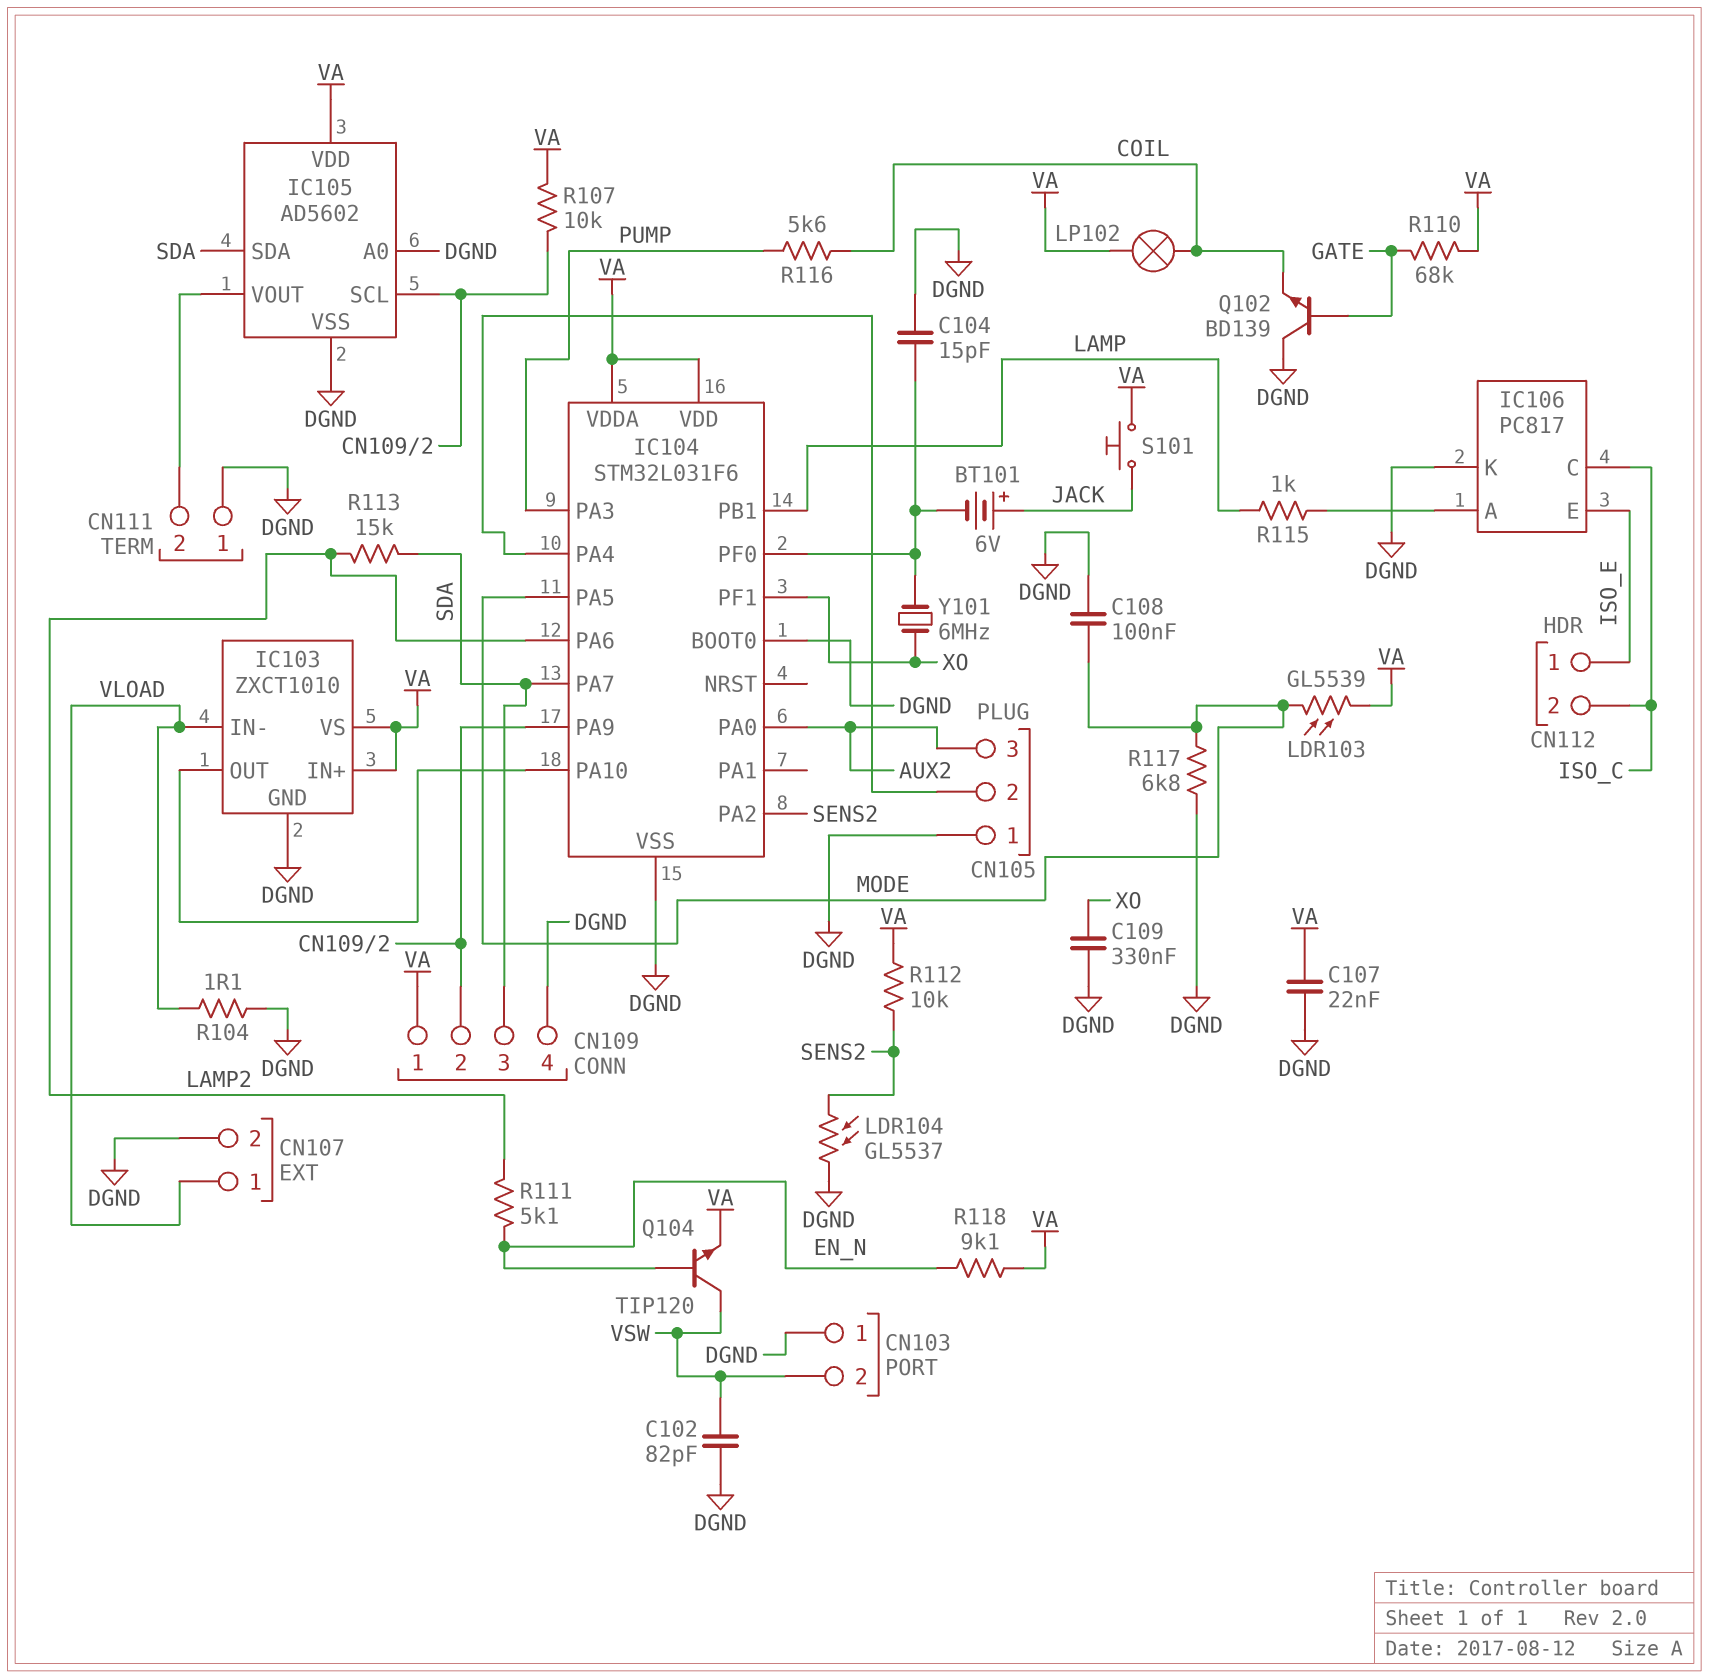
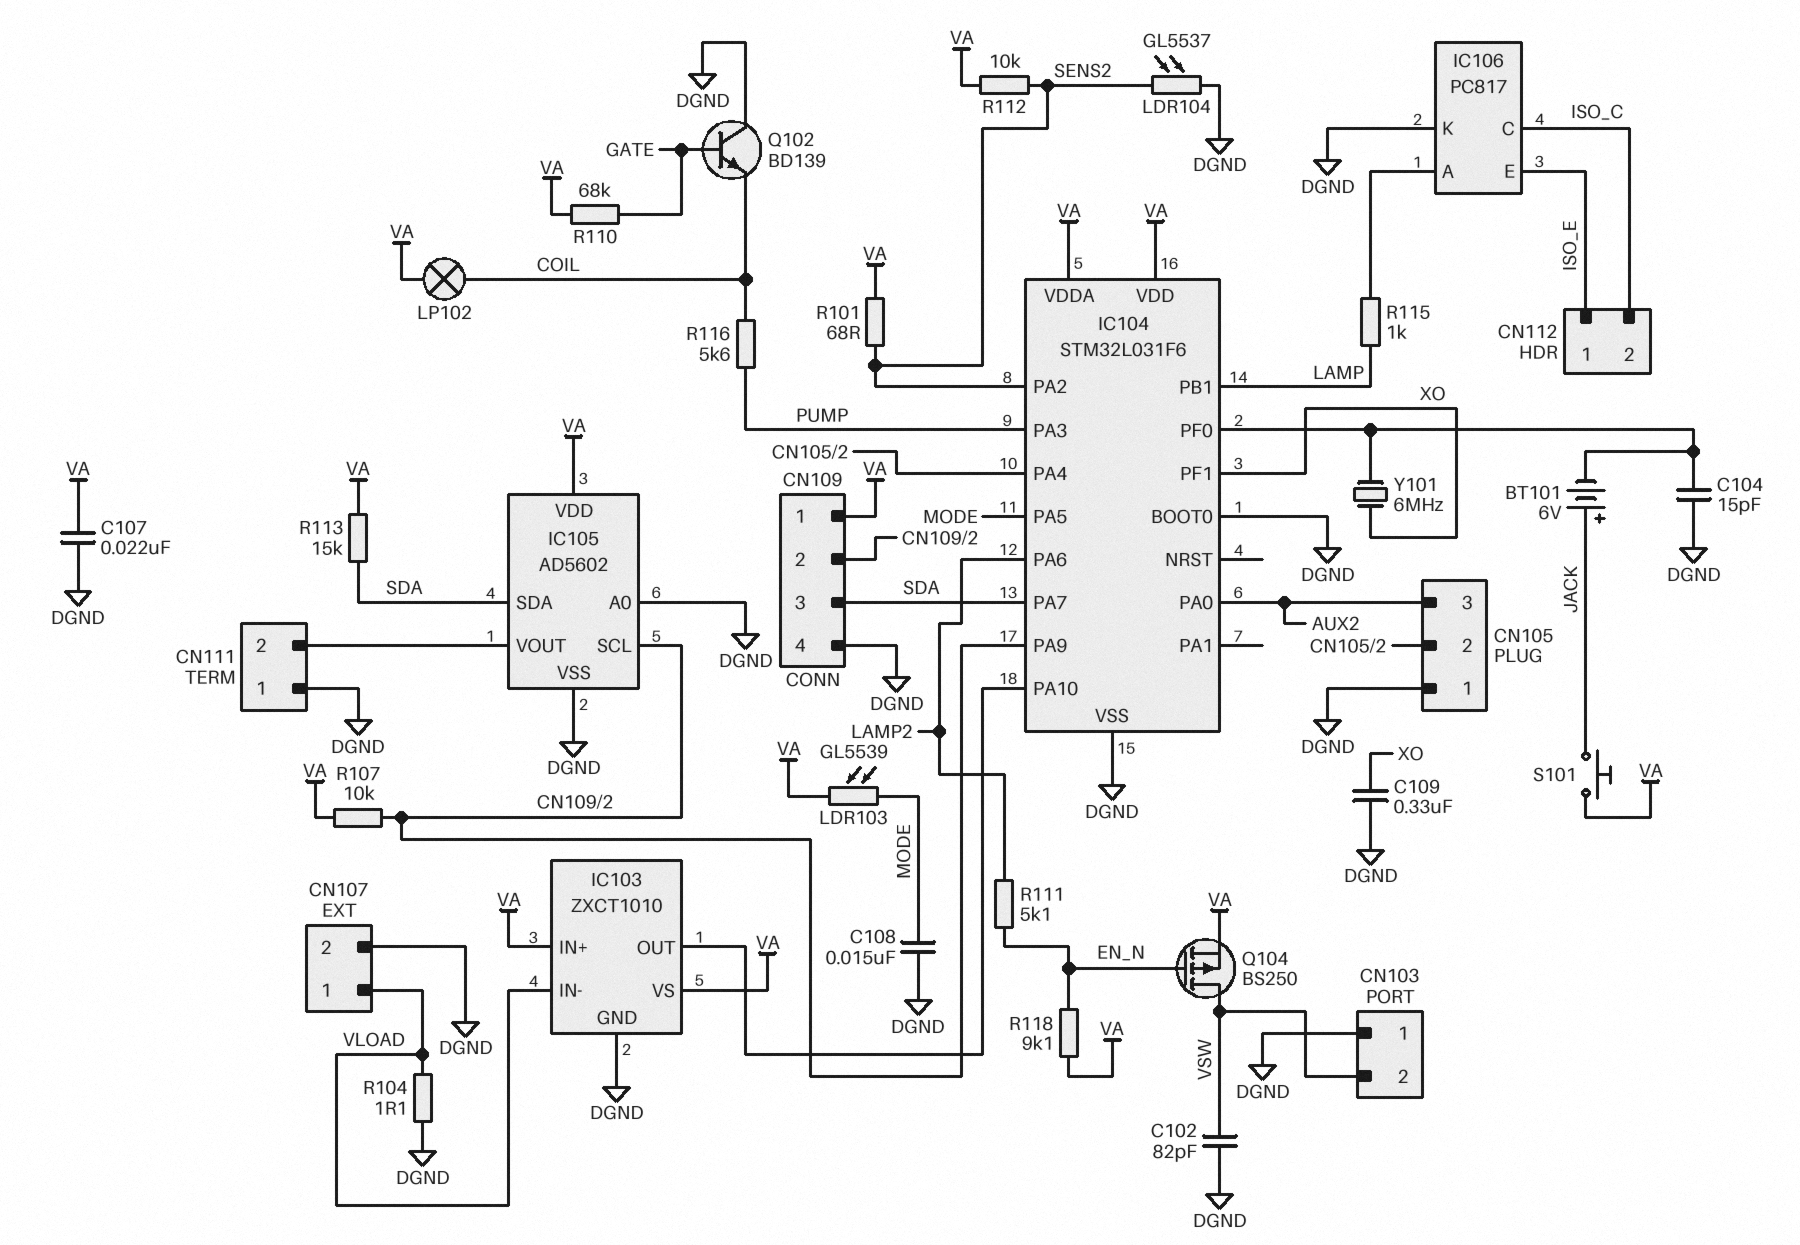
C108: 100nF (DGND, MODE) -> 15nF (DGND, MODE)
Q104: NPN TIP120 (B EN_N, C VSW, E VA) -> PMOS BS250 (G EN_N, D VSW, S VA)
R101: none -> 68 (SENS2, VA)
R113: 15k (LAMP2, SDA) -> 15k (SDA, VA)
R117: 6.8k (DGND, MODE) -> none

